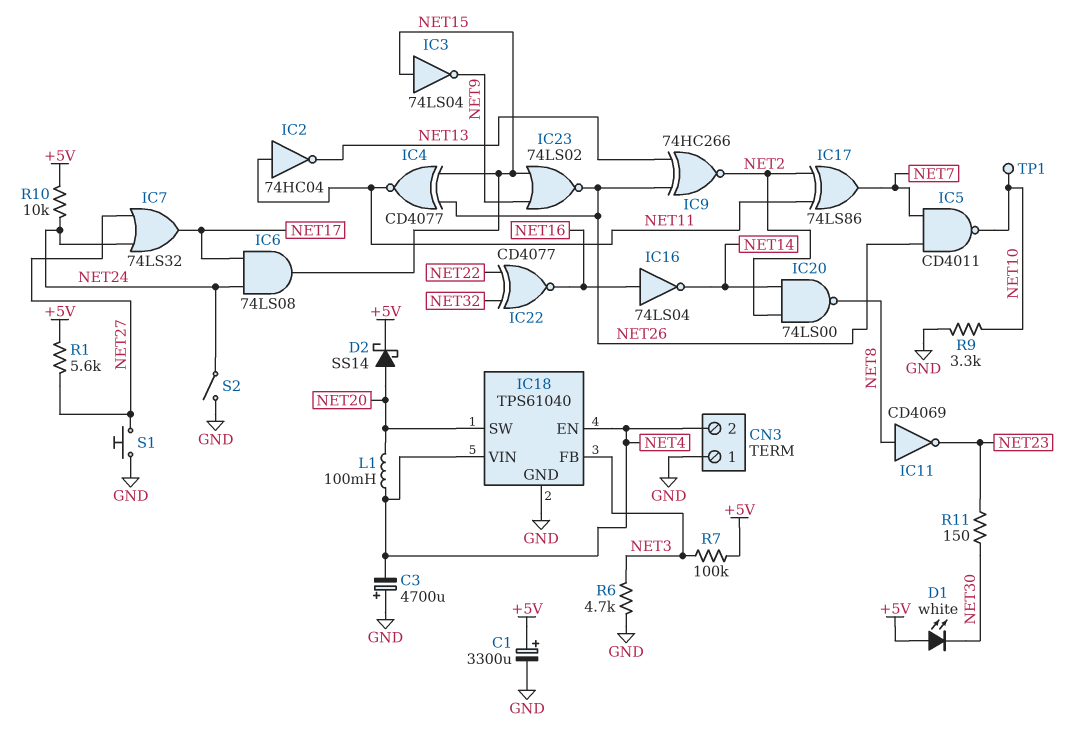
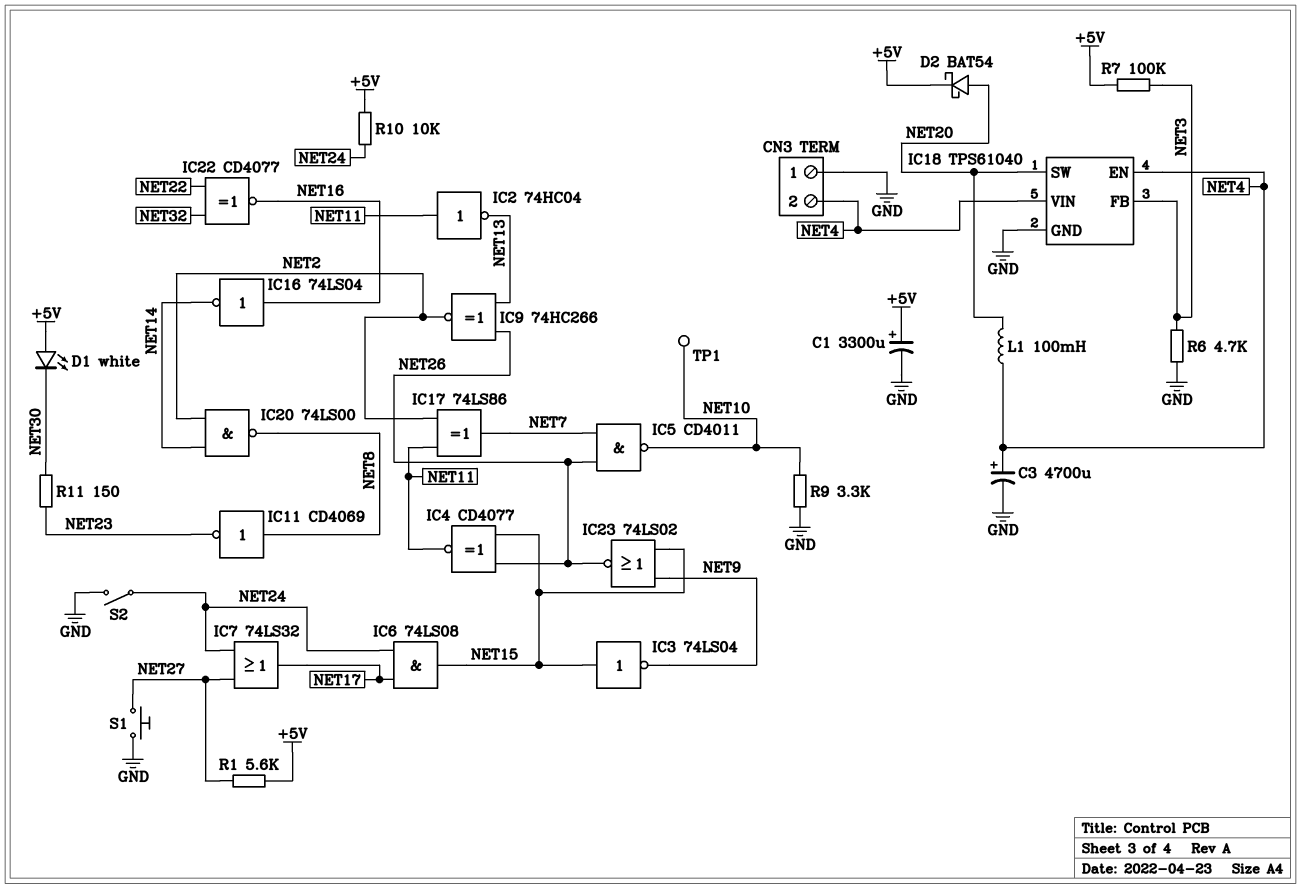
C3: 4700uF (plus GND, minus NET4) -> 4700uF (plus NET4, minus GND)
D2: schottky SS14 (A NET20, K +5V) -> schottky BAT54 (A NET20, K +5V)

